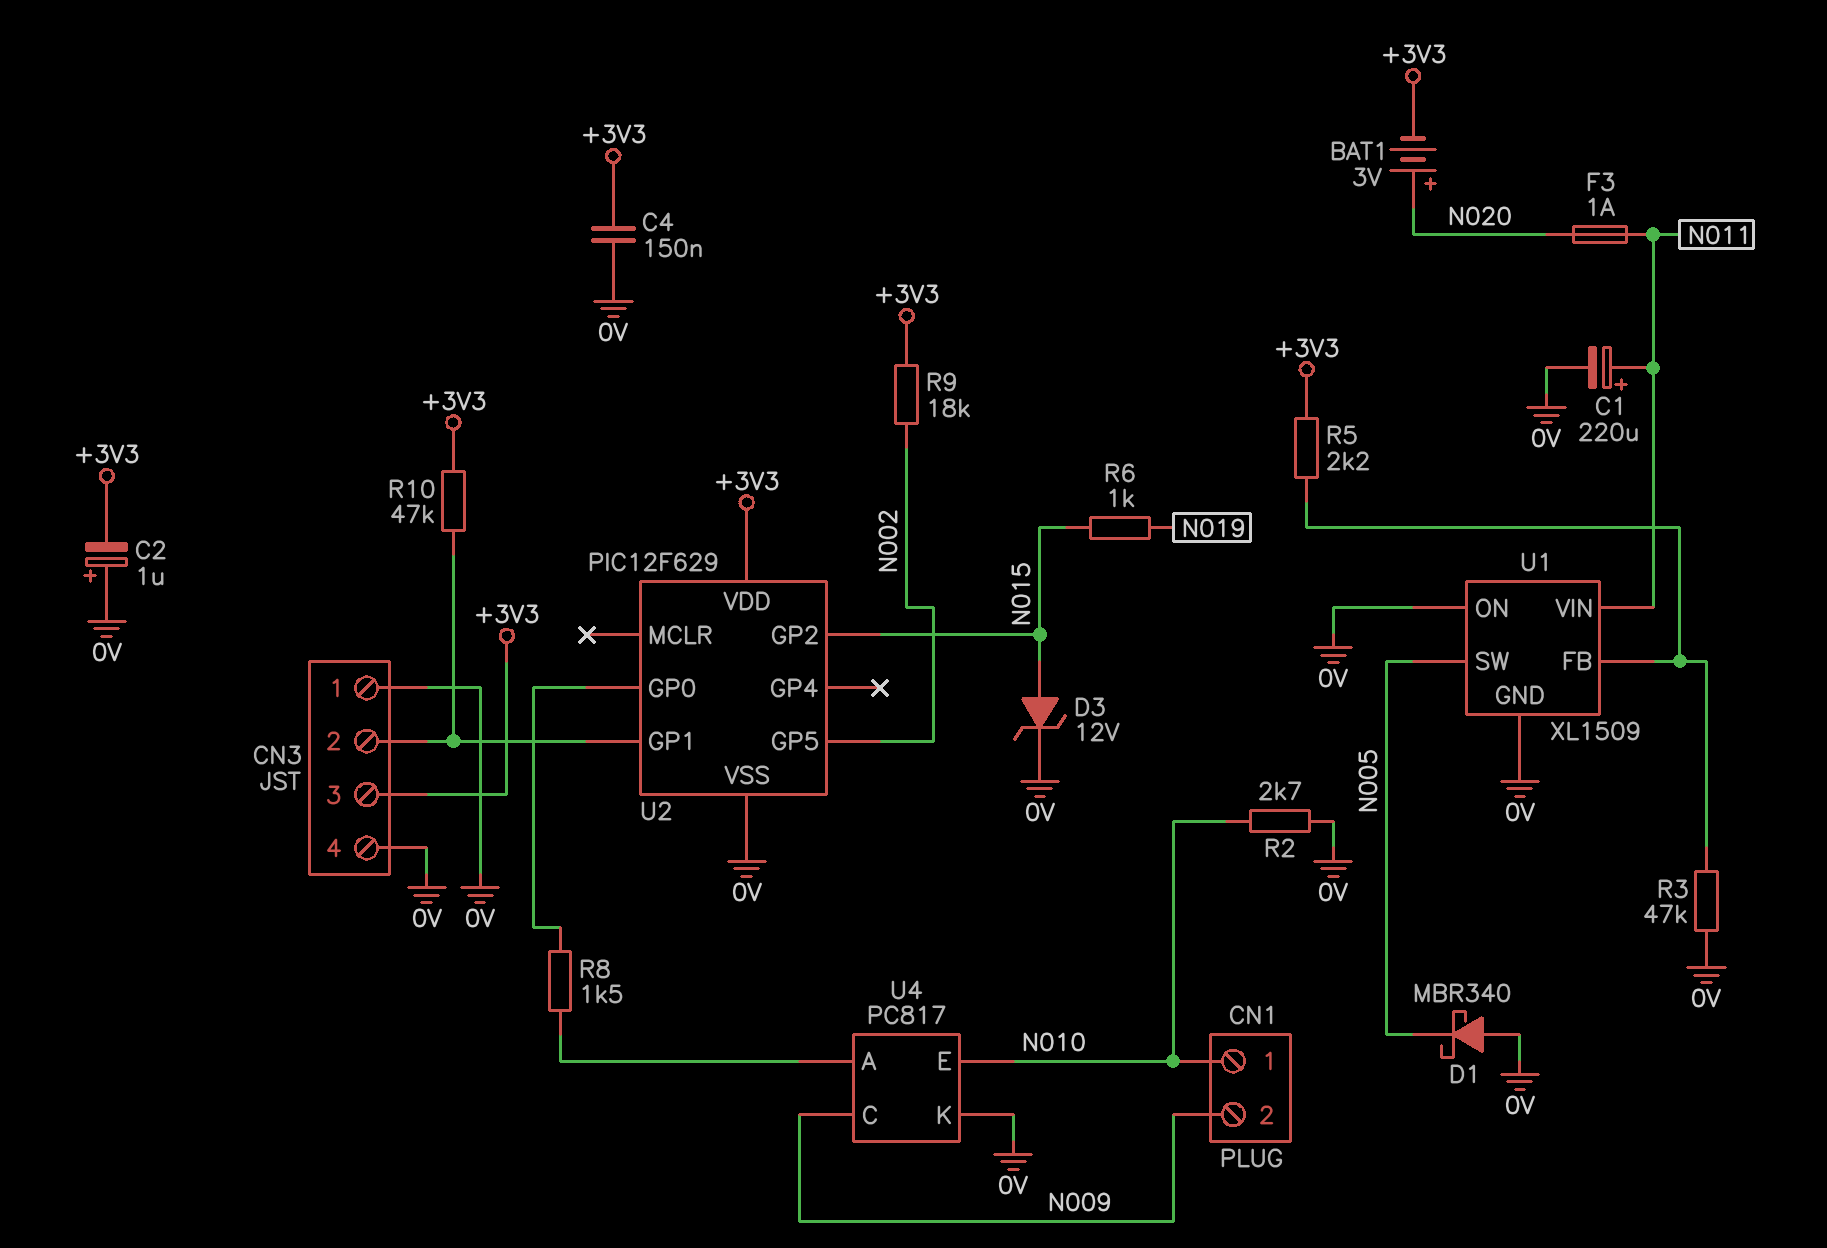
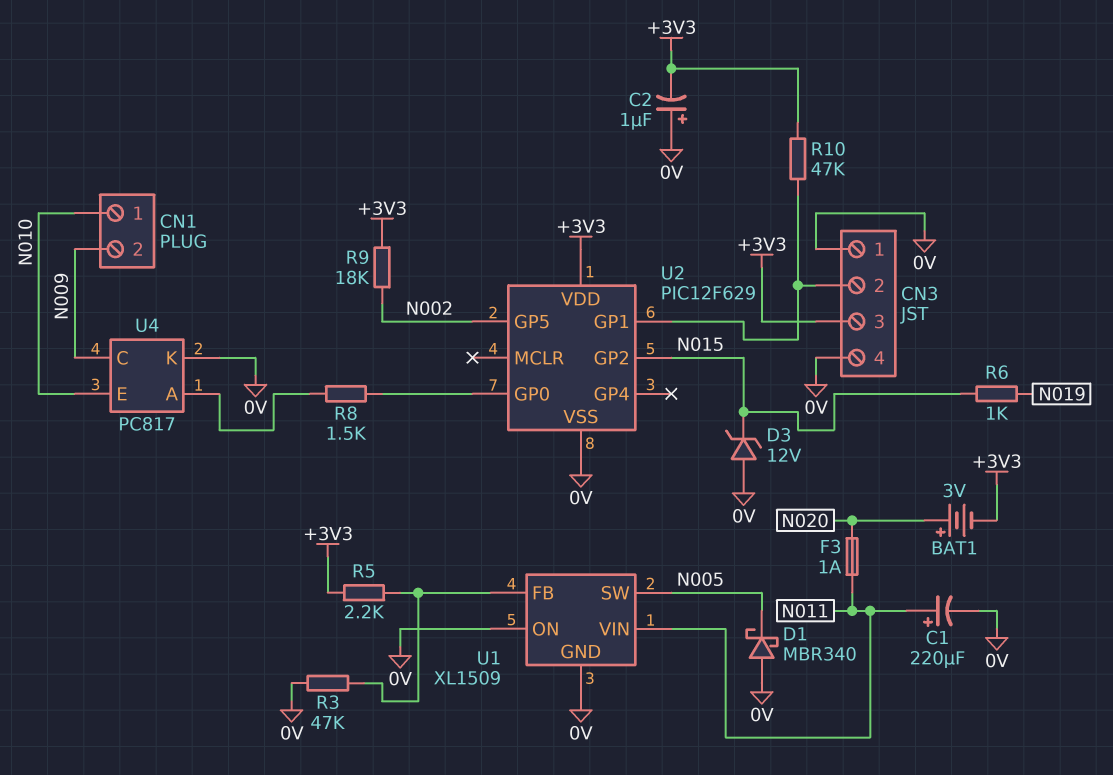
C4: 150nF (+3V3, 0V) -> none
D3: zener 12V (A N015, K 0V) -> zener 12V (A 0V, K N015)
R2: 2.7k (0V, N010) -> none

